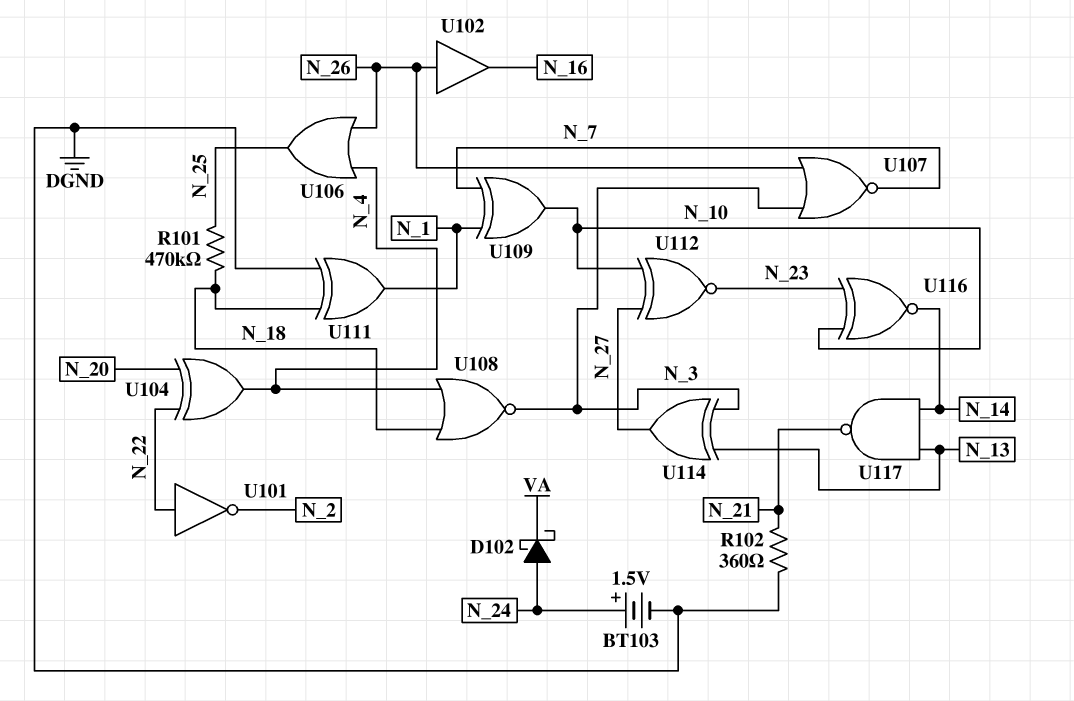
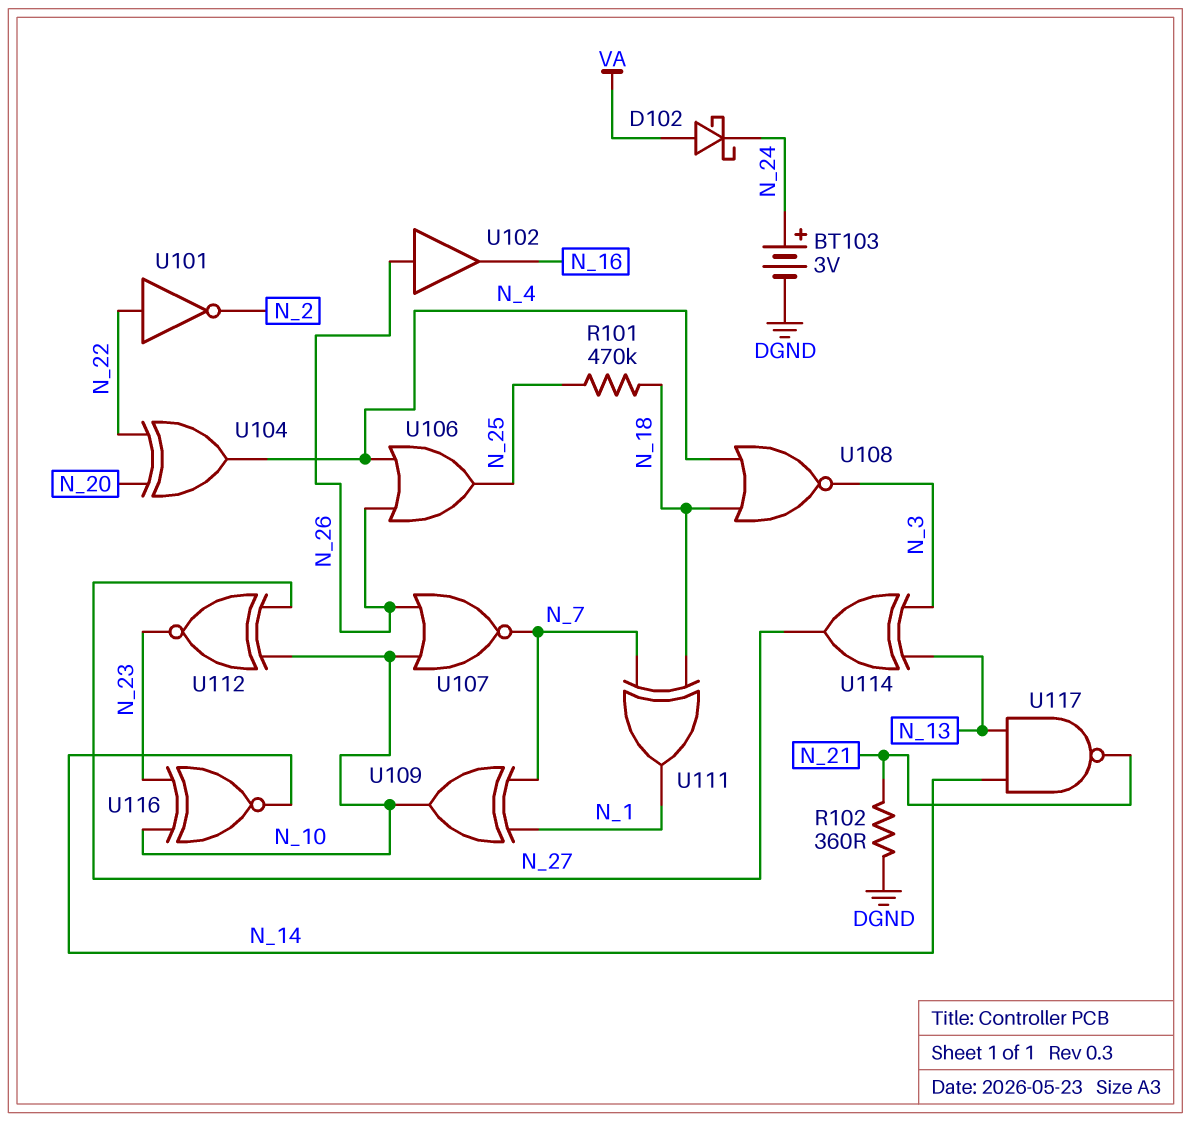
BT103: 1.5V (plus N_24, minus DGND) -> 3V (plus N_24, minus DGND)
D102: schottky (A N_24, K VA) -> schottky (A VA, K N_24)
U107: NOR (in N_3, in N_26, out N_7) -> NOR (in N_10, in N_26, out N_7)
U111: XOR (in DGND, in N_18, out N_1) -> XOR (in N_7, in N_18, out N_1)

